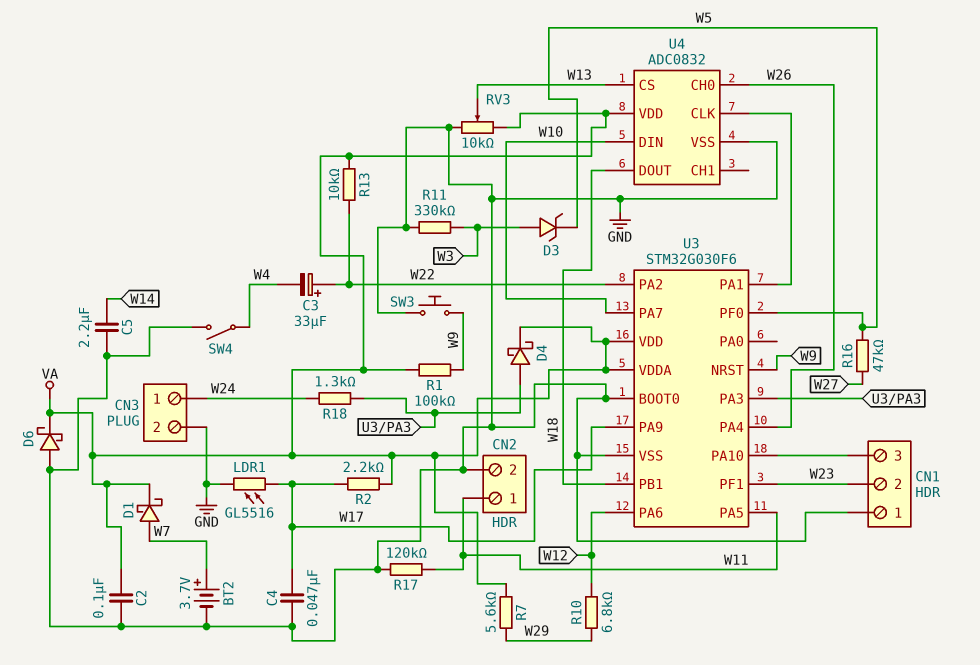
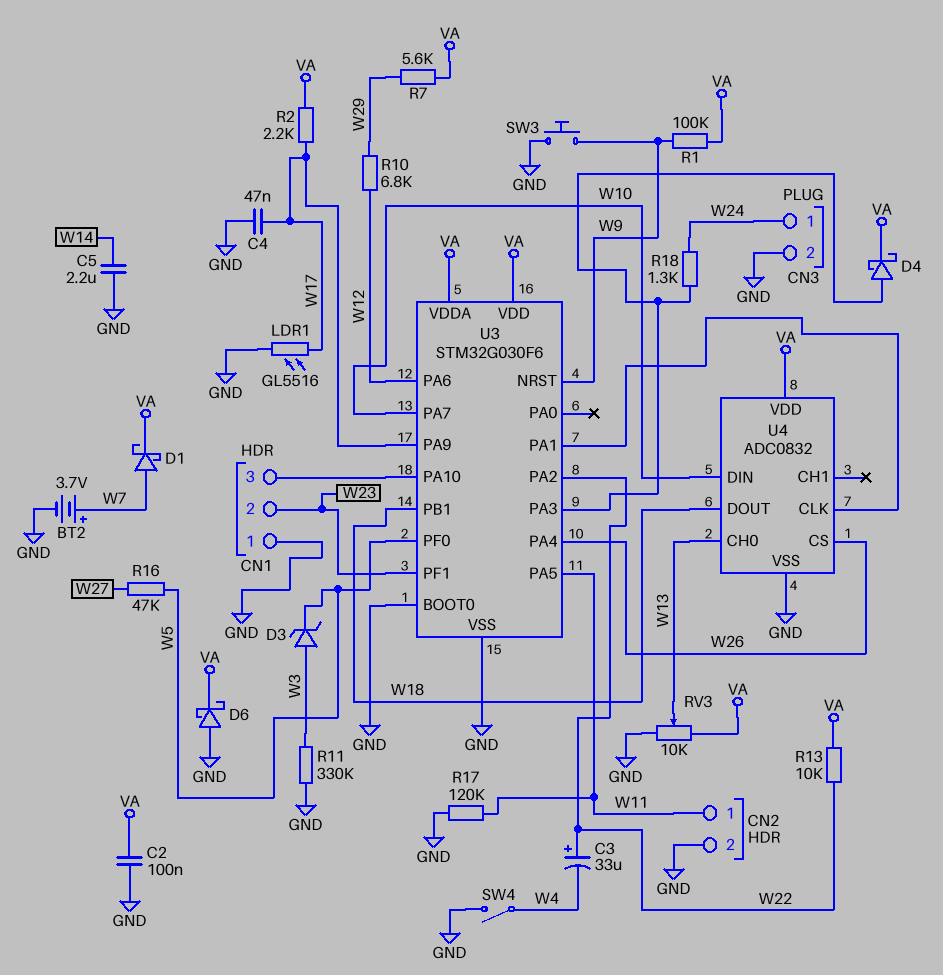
U4 pin CH0: W26 -> W13
U4 pin CS: W13 -> W26

